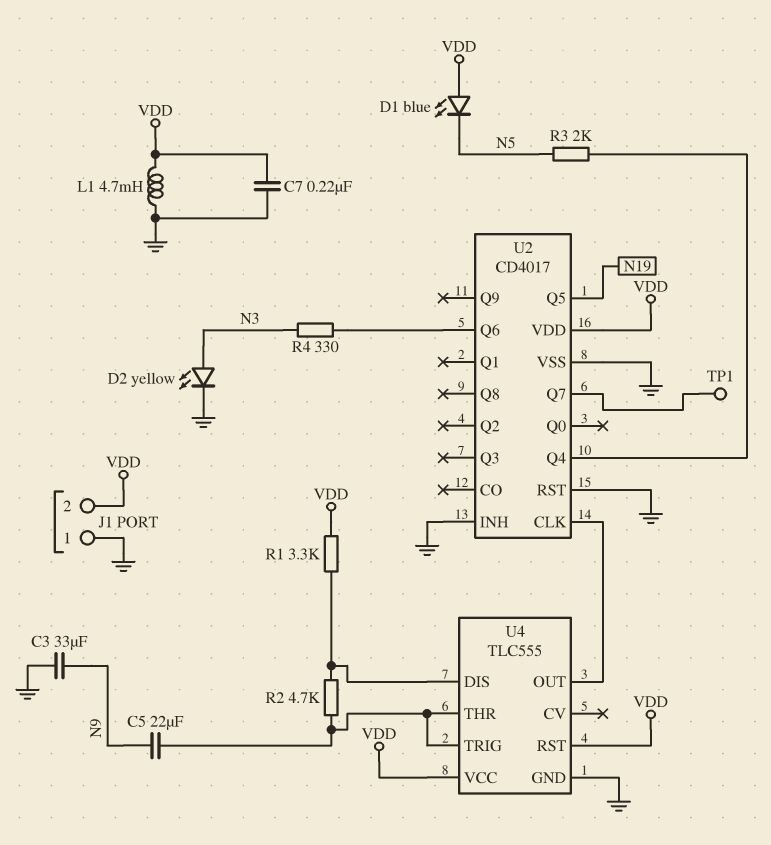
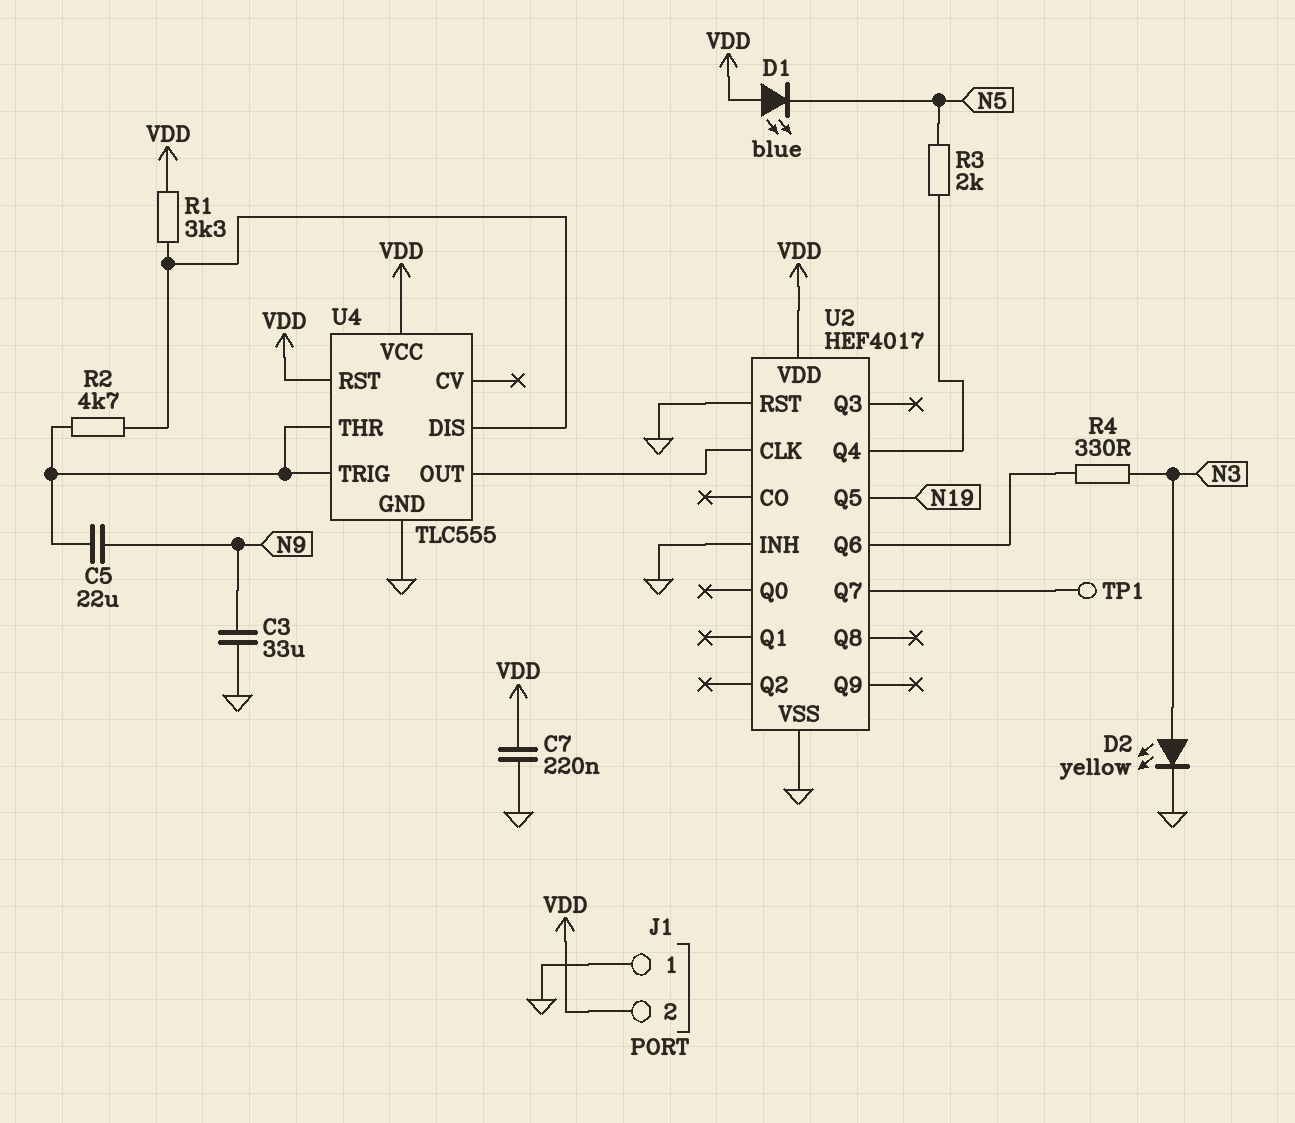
L1: 4.7mH (GND, VDD) -> none
U2: CD4017 -> HEF4017

